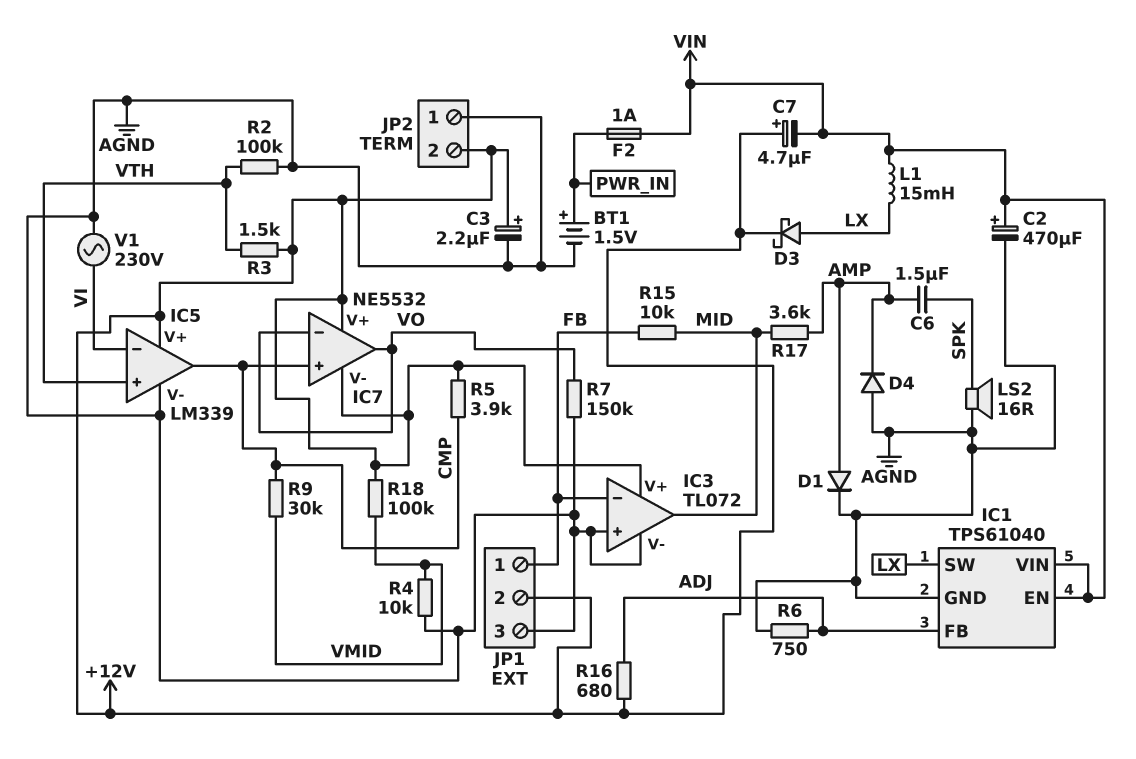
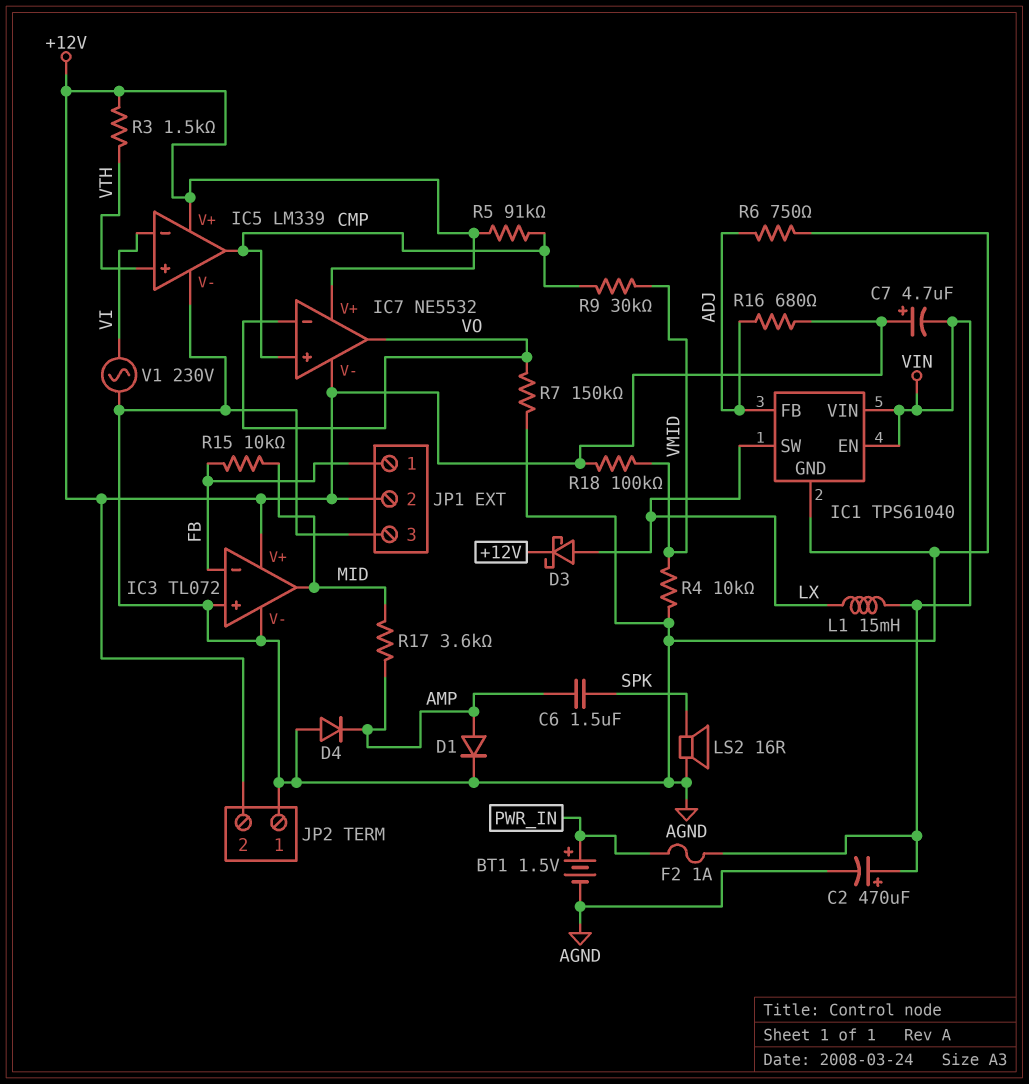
C3: 2.2uF (plus +12V, minus AGND) -> none
R2: 100k (AGND, VTH) -> none
R5: 3.9k (+12V, CMP) -> 91k (+12V, CMP)

